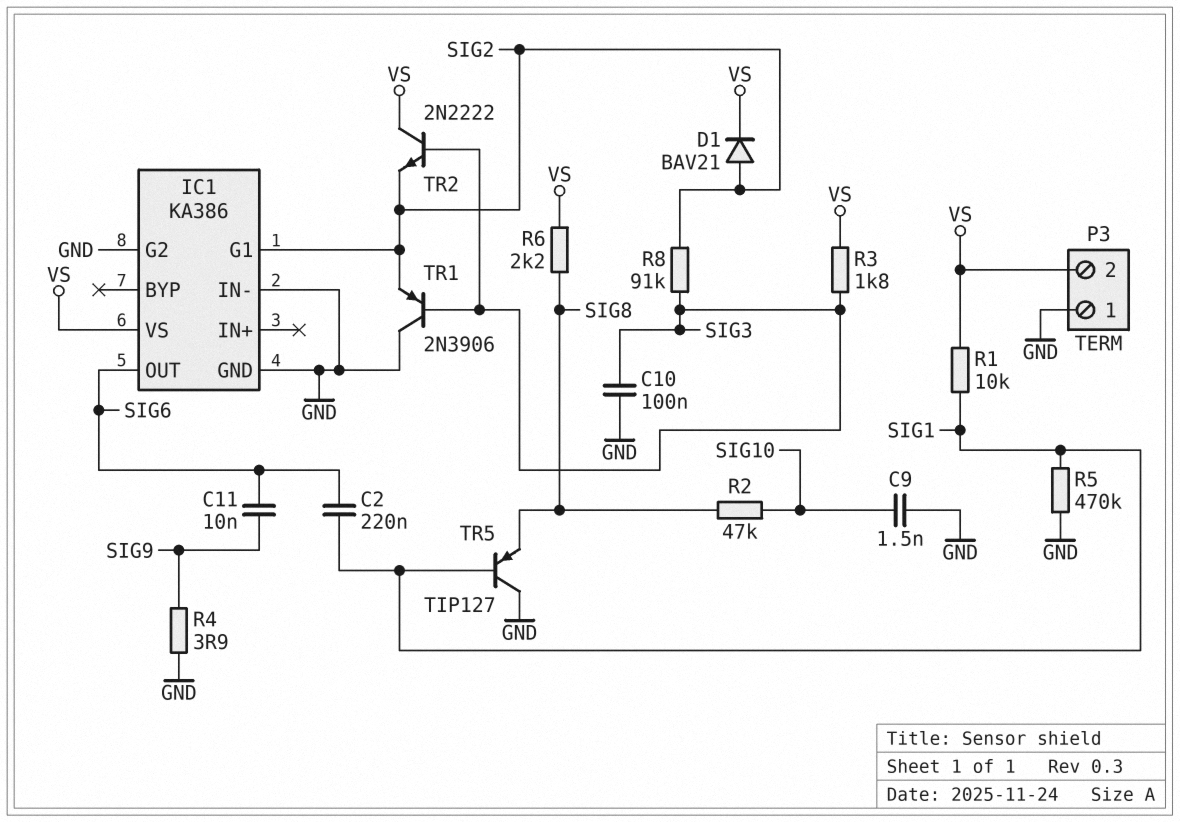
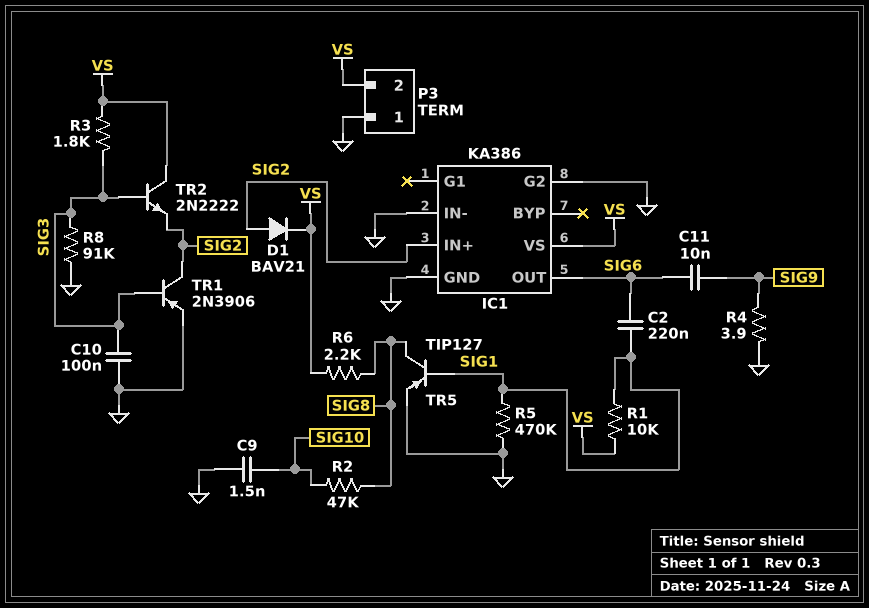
IC1 pin G1: SIG2 -> none
IC1 pin IN+: none -> SIG2
R8: 91k (SIG2, SIG3) -> 91k (GND, SIG3)
TR1: PNP 2N3906 (B SIG3, C GND, E SIG2) -> PNP 2N3906 (B SIG3, C SIG2, E GND)
TR5: PNP TIP127 (B SIG1, C GND, E SIG8) -> PNP TIP127 (B SIG1, C SIG8, E GND)

